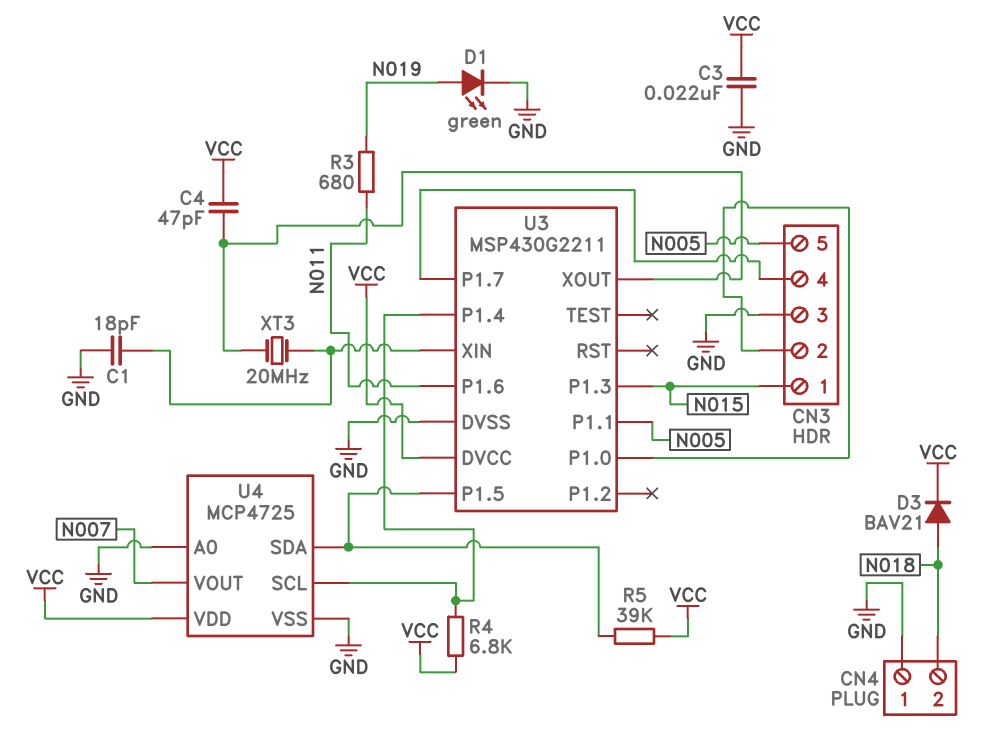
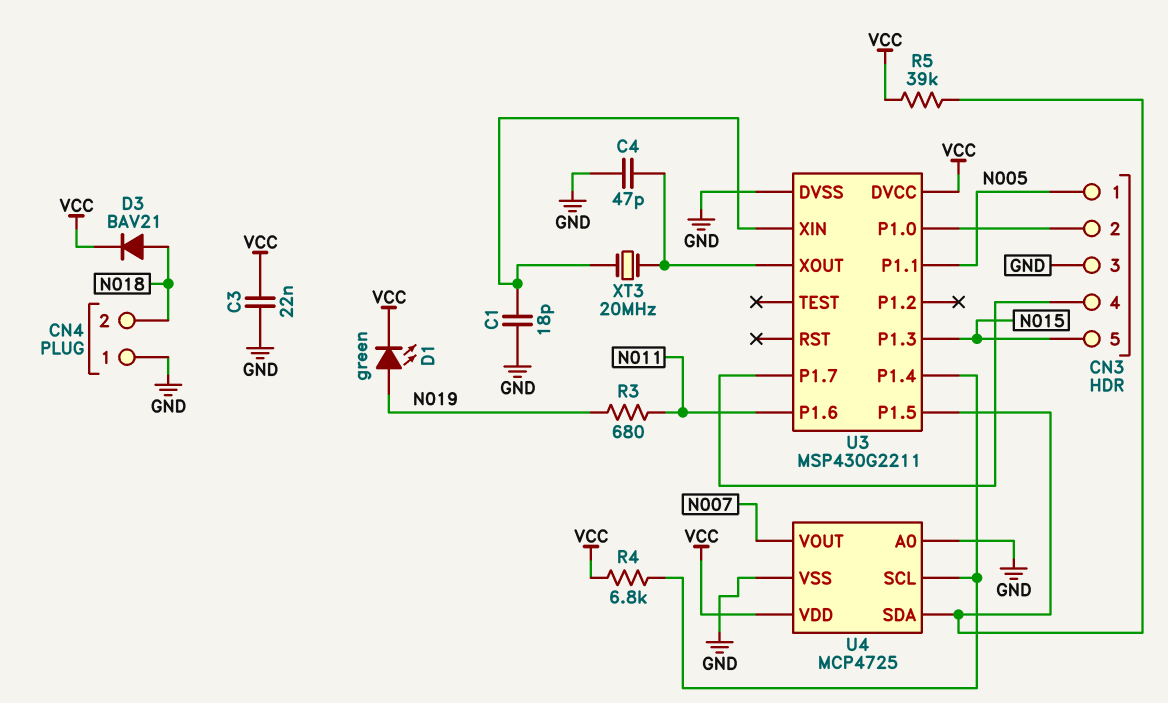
C4: 47pF (U3/XOUT, VCC) -> 47pF (GND, U3/XOUT)
CN3 pin 1: N015 -> N005
CN3 pin 5: N005 -> N015
D1: LED green (A N019, K GND) -> LED green (A N019, K VCC)

